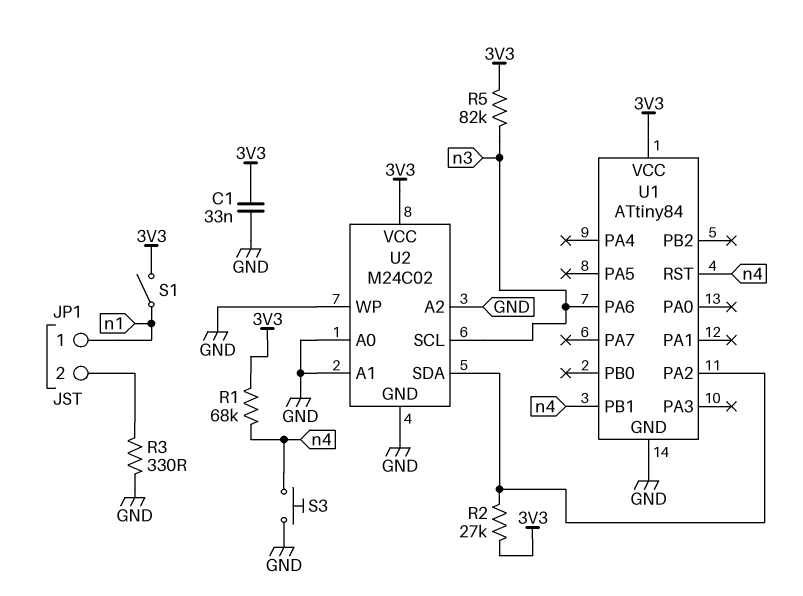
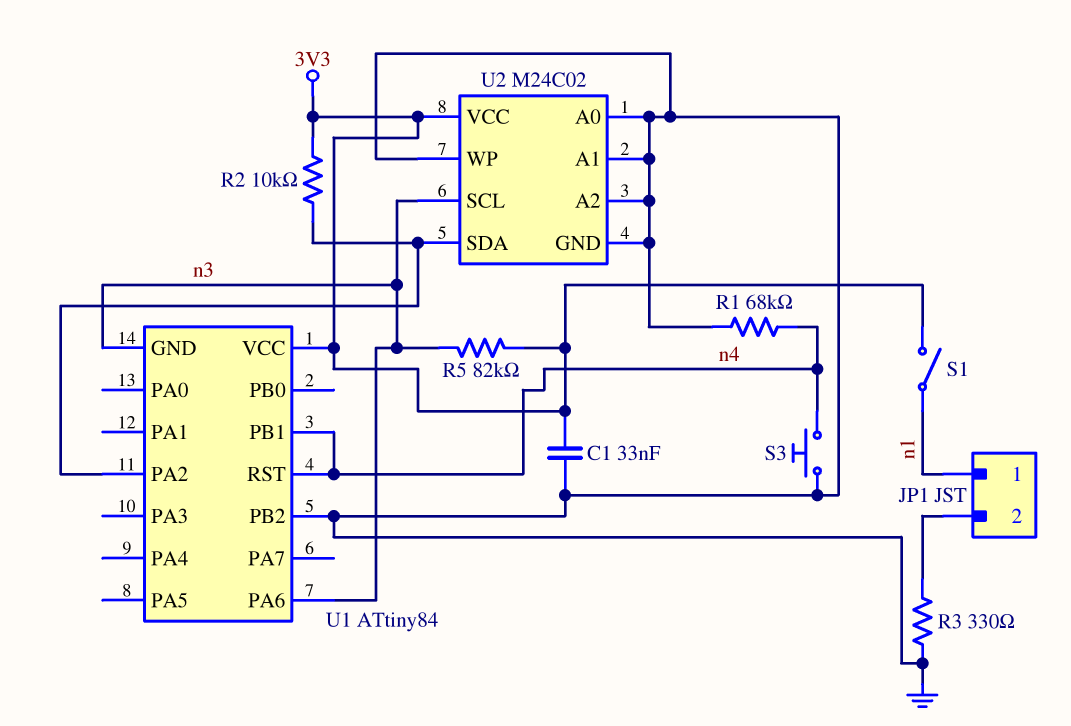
R1: 68k (3V3, n4) -> 68k (GND, n4)
R2: 27k (3V3, U1/PA2) -> 10k (3V3, U1/PA2)
U1 pin GND: GND -> n3
U1 pin PB2: none -> GND

